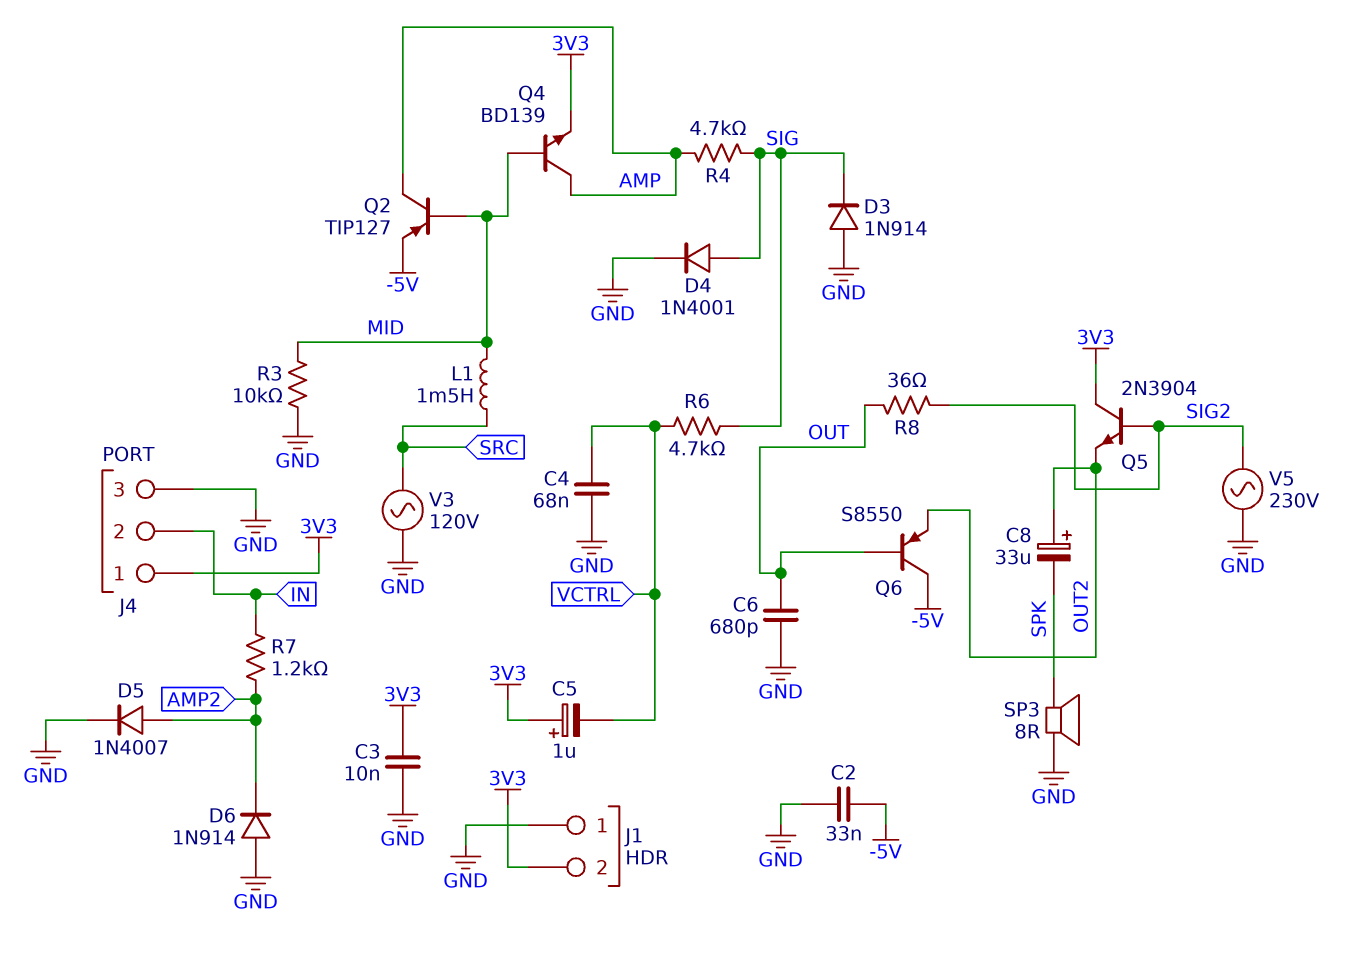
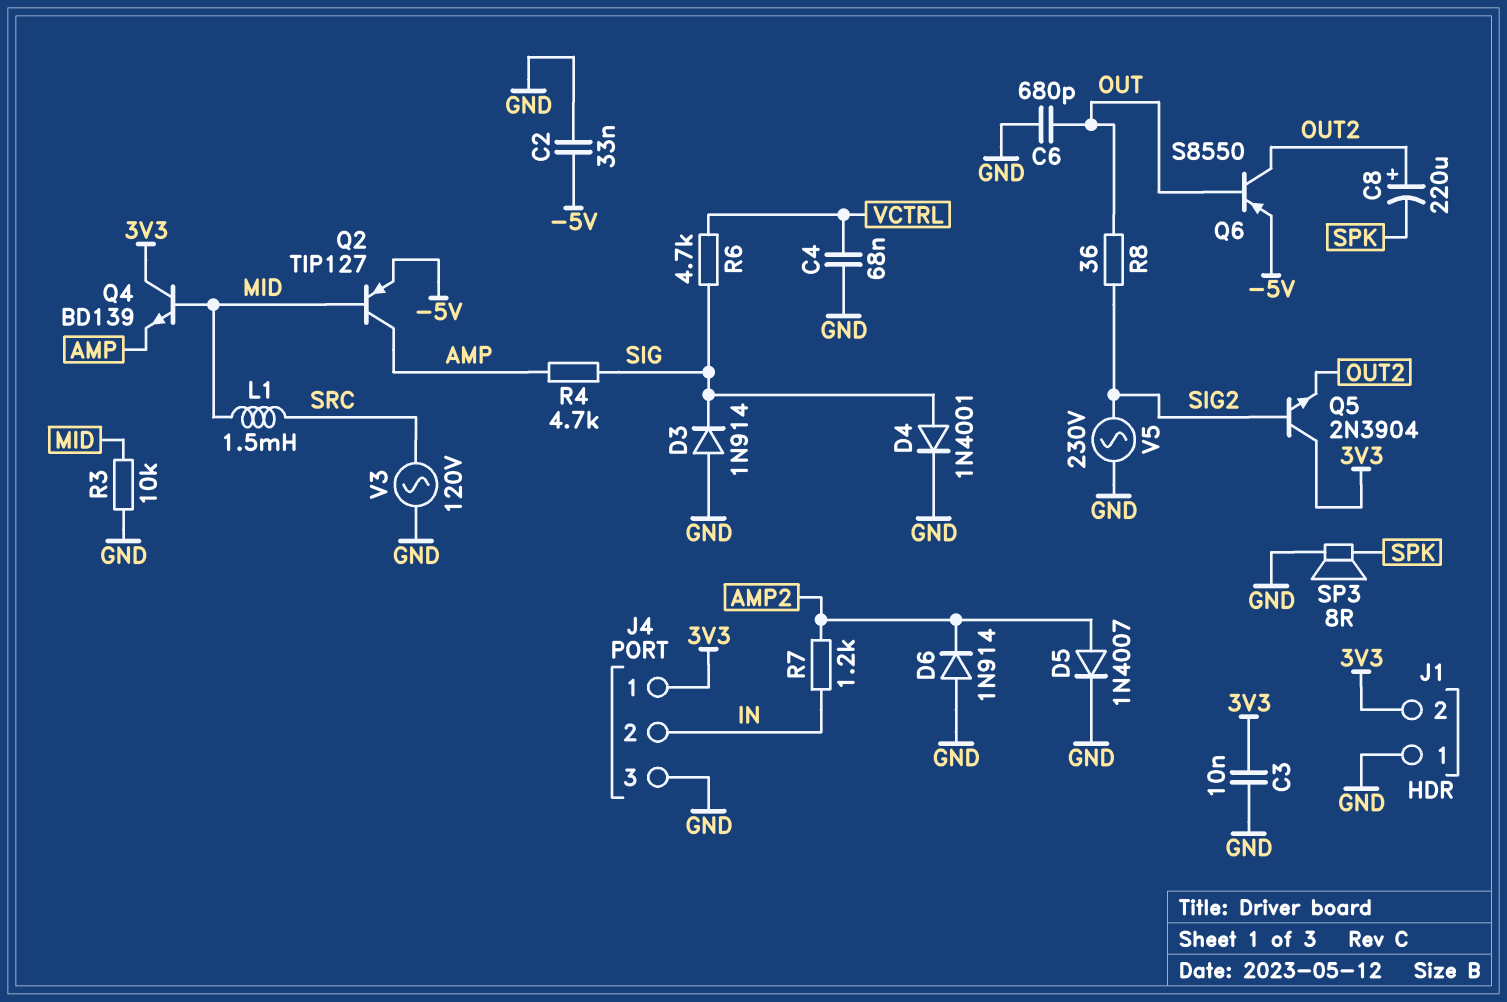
C5: 1uF (plus 3V3, minus VCTRL) -> none
C8: 33uF (plus OUT2, minus SPK) -> 220uF (plus OUT2, minus SPK)
Q4: NPN BD139 (B MID, C AMP, E 3V3) -> NPN BD139 (B MID, C 3V3, E AMP)
Q6: PNP S8550 (B OUT, C -5V, E OUT2) -> PNP S8550 (B OUT, C OUT2, E -5V)

